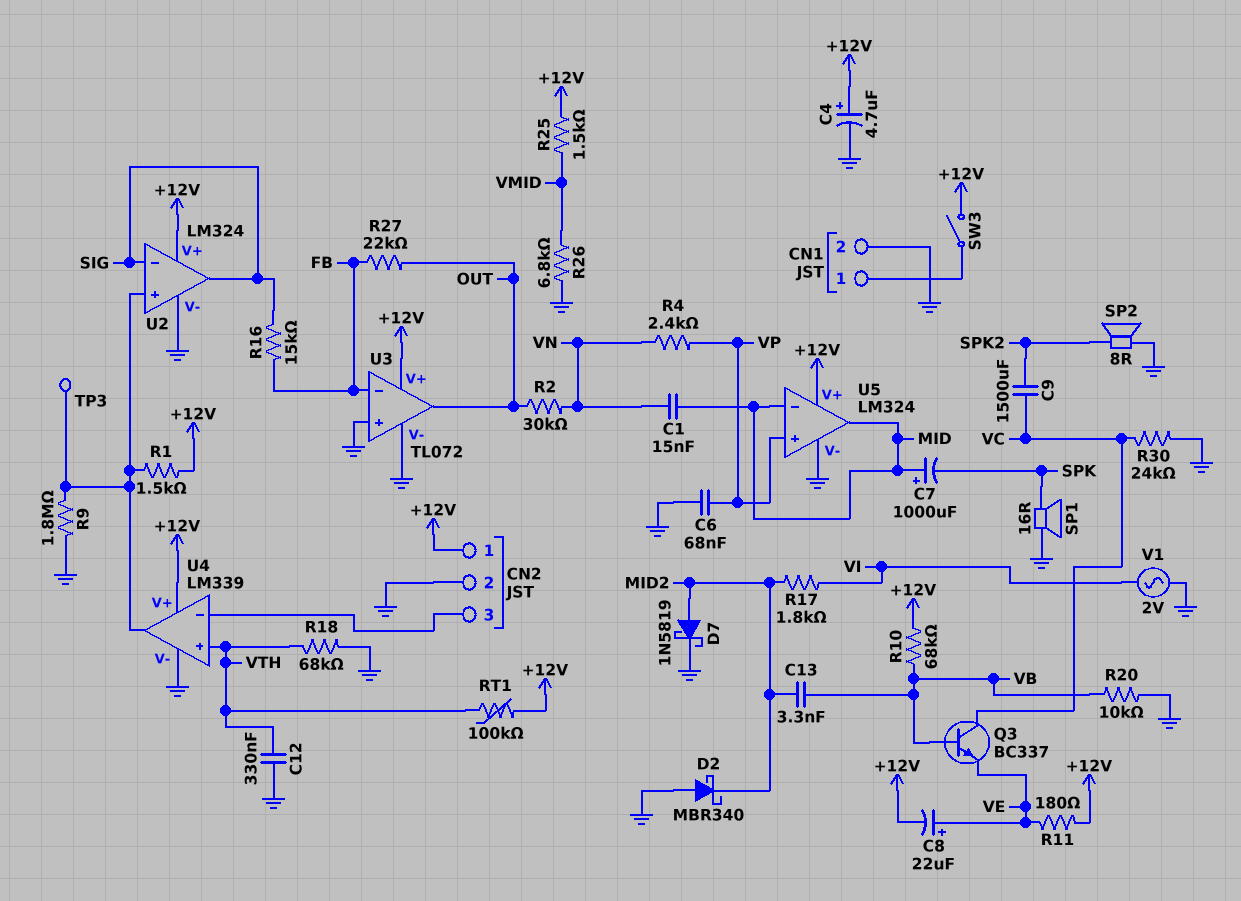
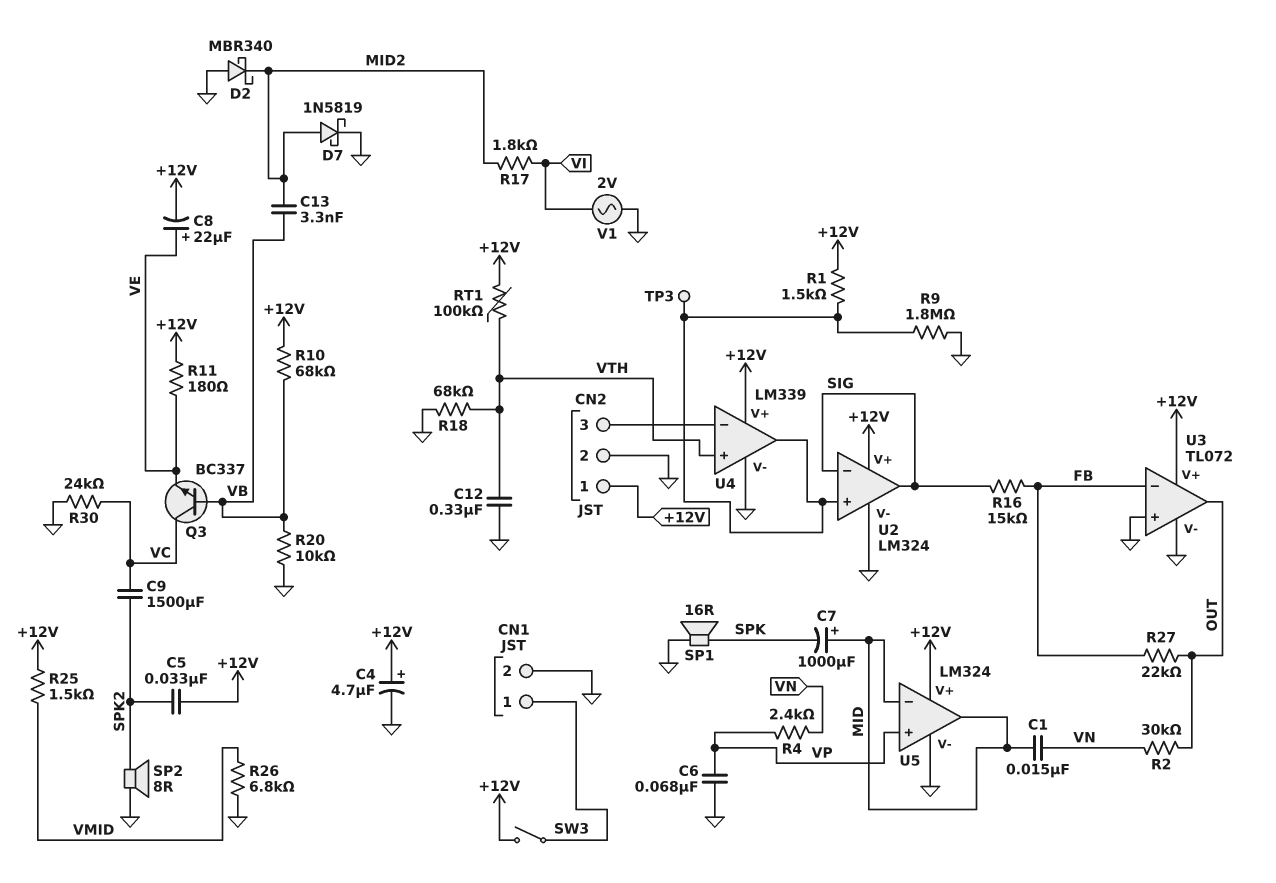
C5: none -> 33nF (+12V, SPK2)

